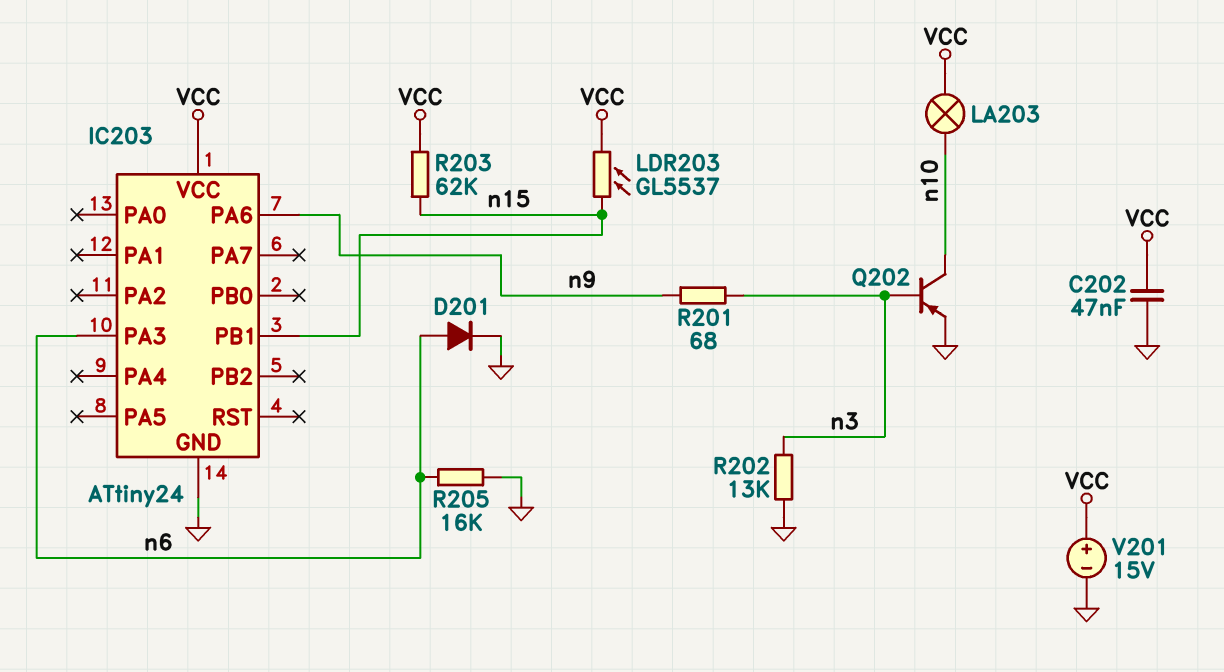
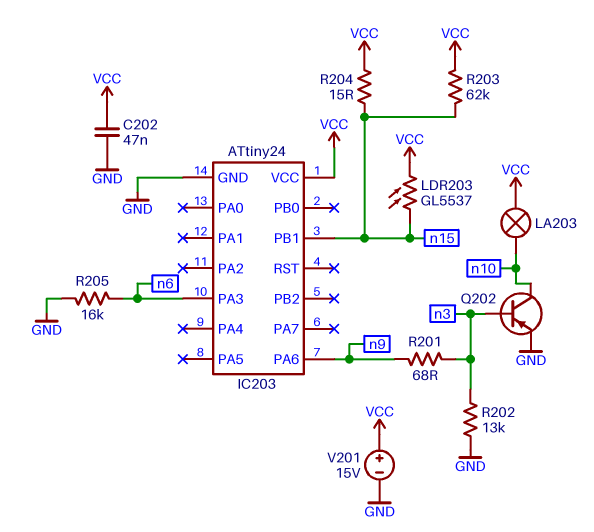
D201: diode (A n6, K GND) -> none
R204: none -> 15 (VCC, n15)

